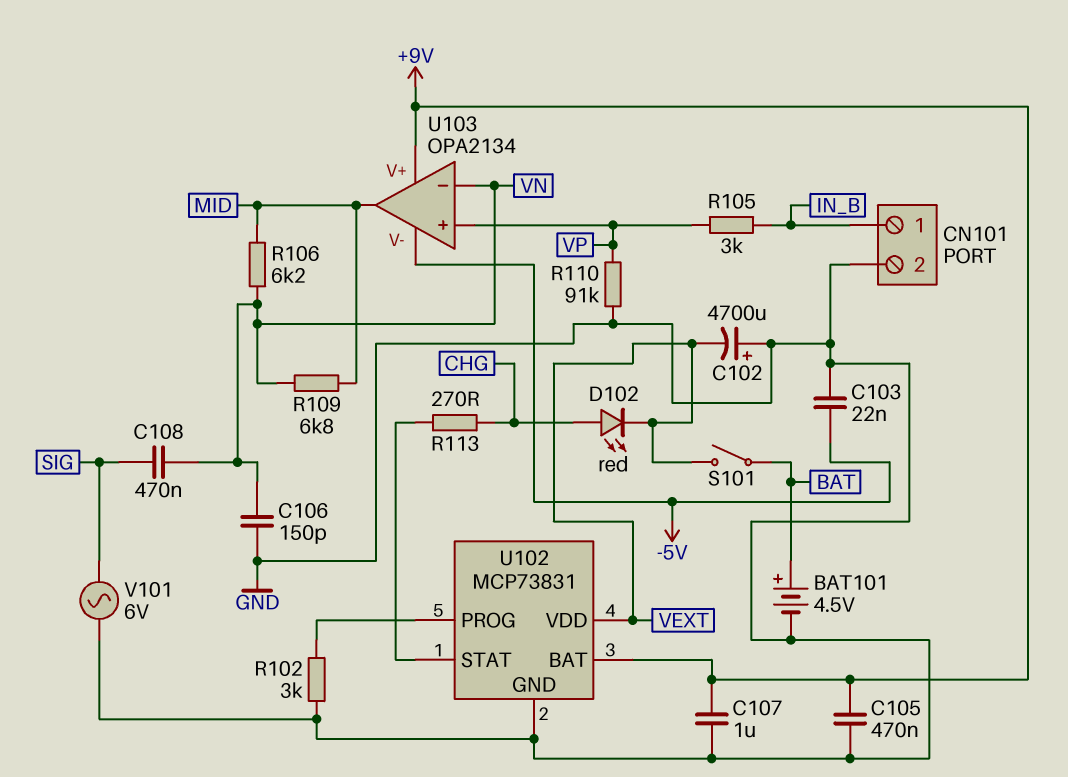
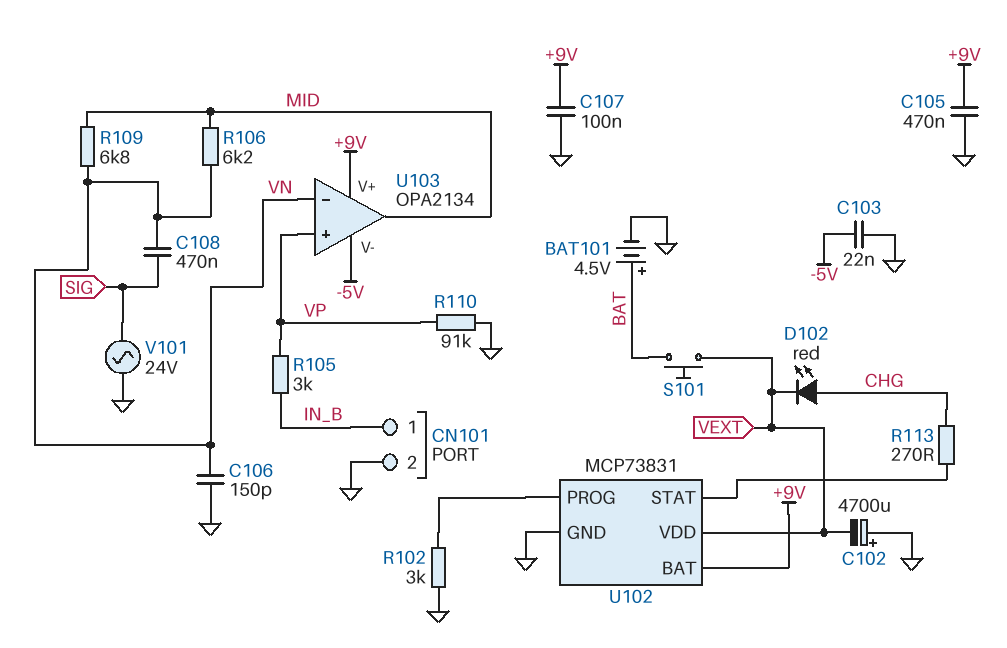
C107: 1uF (+9V, GND) -> 100nF (+9V, GND)
S101: switch (BAT, VEXT) -> button (BAT, VEXT)
V101: AC 6V (GND, SIG) -> AC 24V (GND, SIG)

